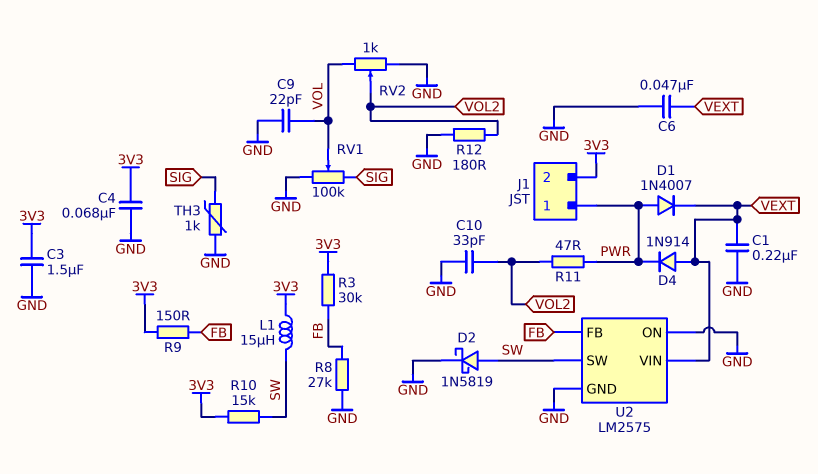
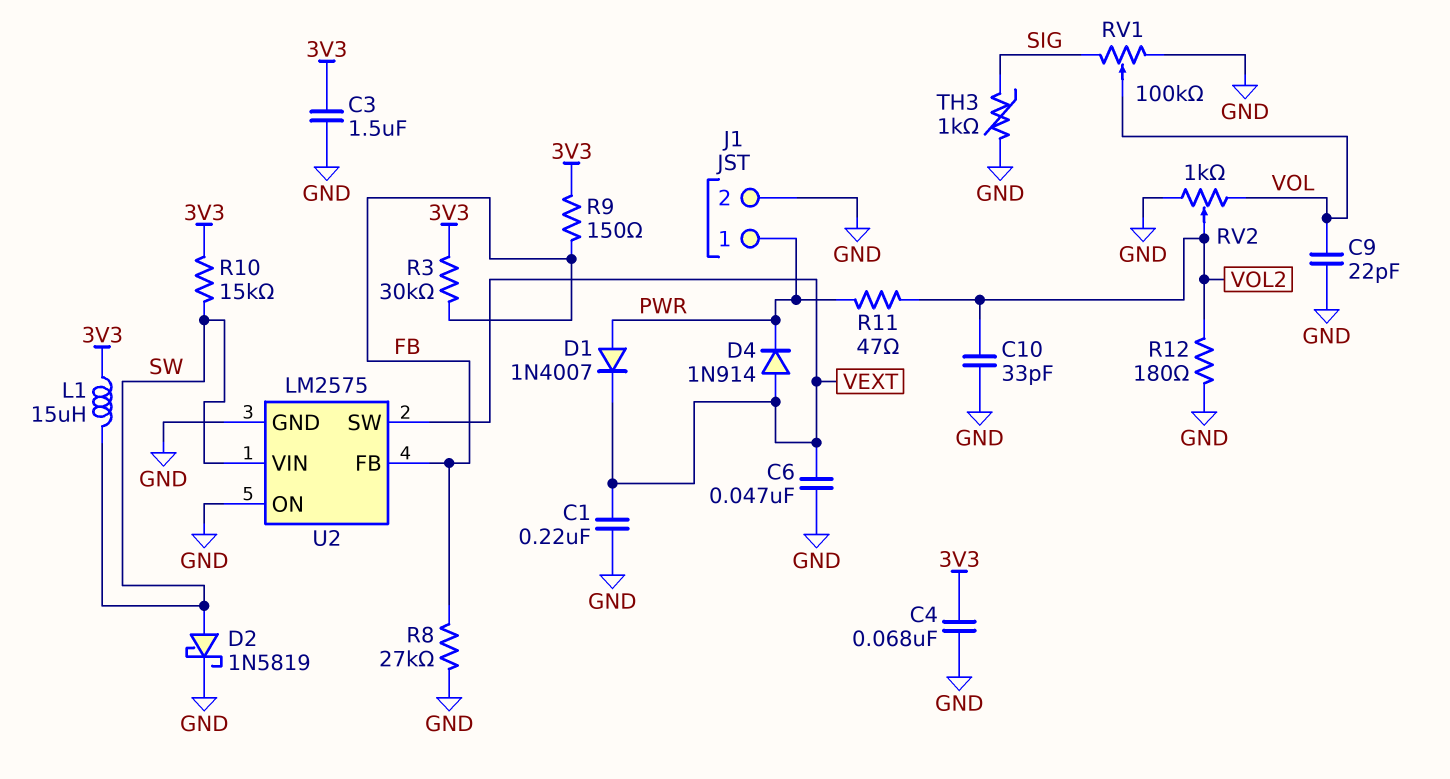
J1 pin 2: 3V3 -> GND
U2 pin SW: SW -> VEXT
U2 pin VIN: VEXT -> SW

